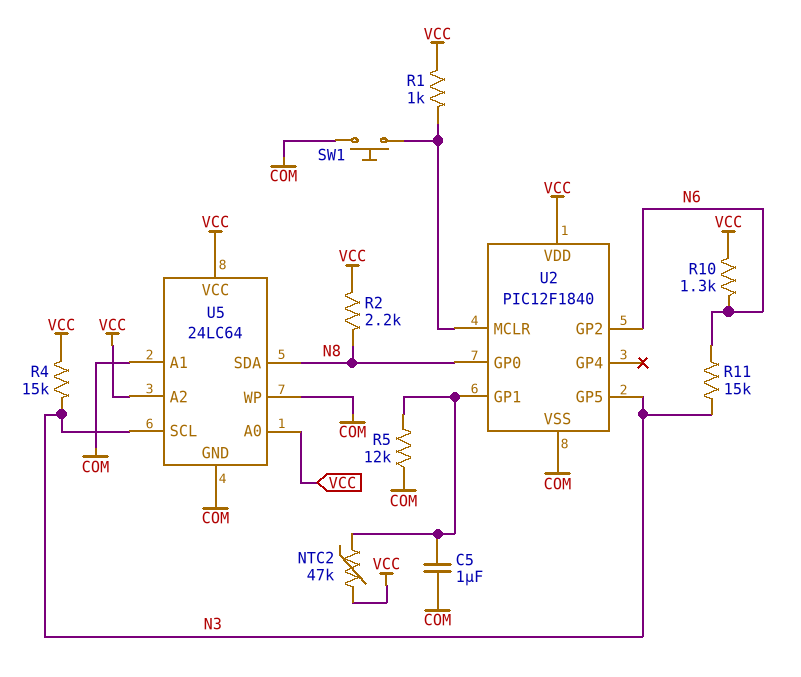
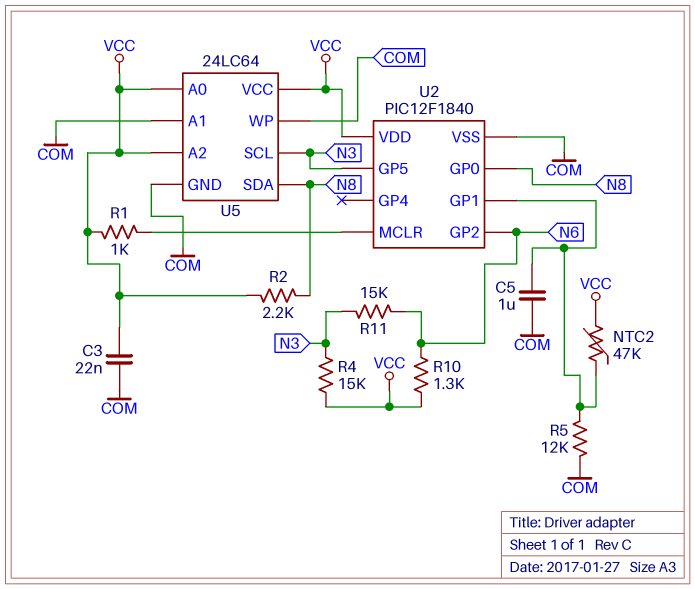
C3: none -> 22nF (COM, VCC)
SW1: button (COM, U2/MCLR) -> none

